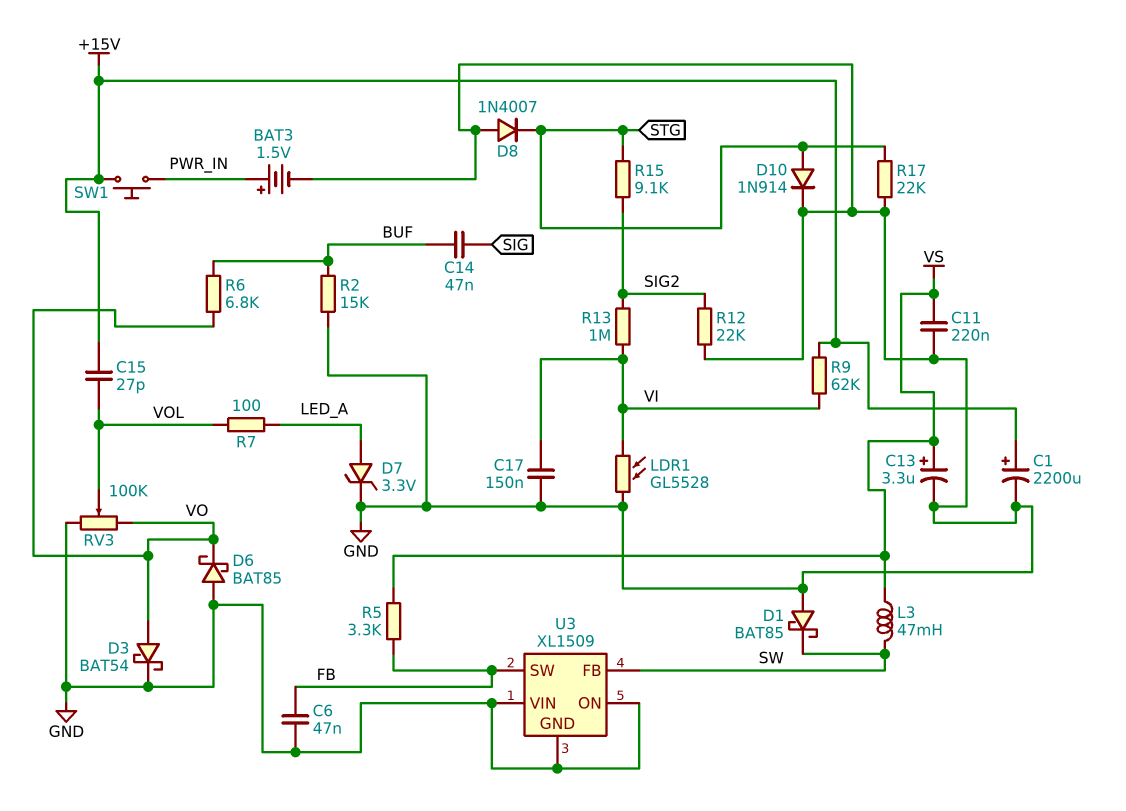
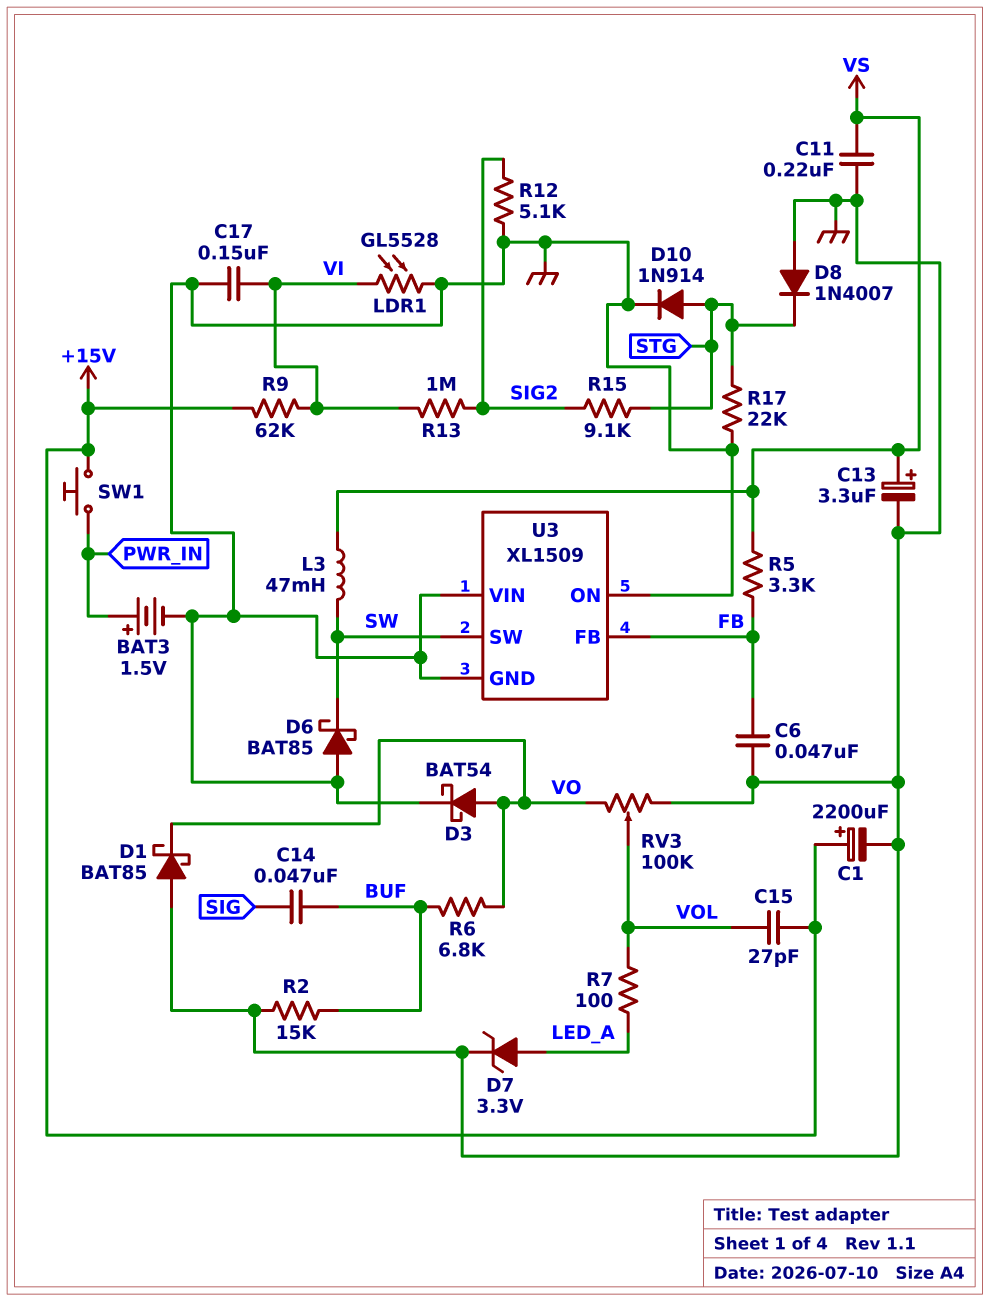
D1: schottky BAT85 (A GND, K SW) -> schottky BAT85 (A GND, K VO)
D6: schottky BAT85 (A GND, K VO) -> schottky BAT85 (A GND, K SW)
R12: 22k (GND, SIG2) -> 5.1k (GND, SIG2)
U3 pin FB: SW -> FB
U3 pin SW: FB -> SW

